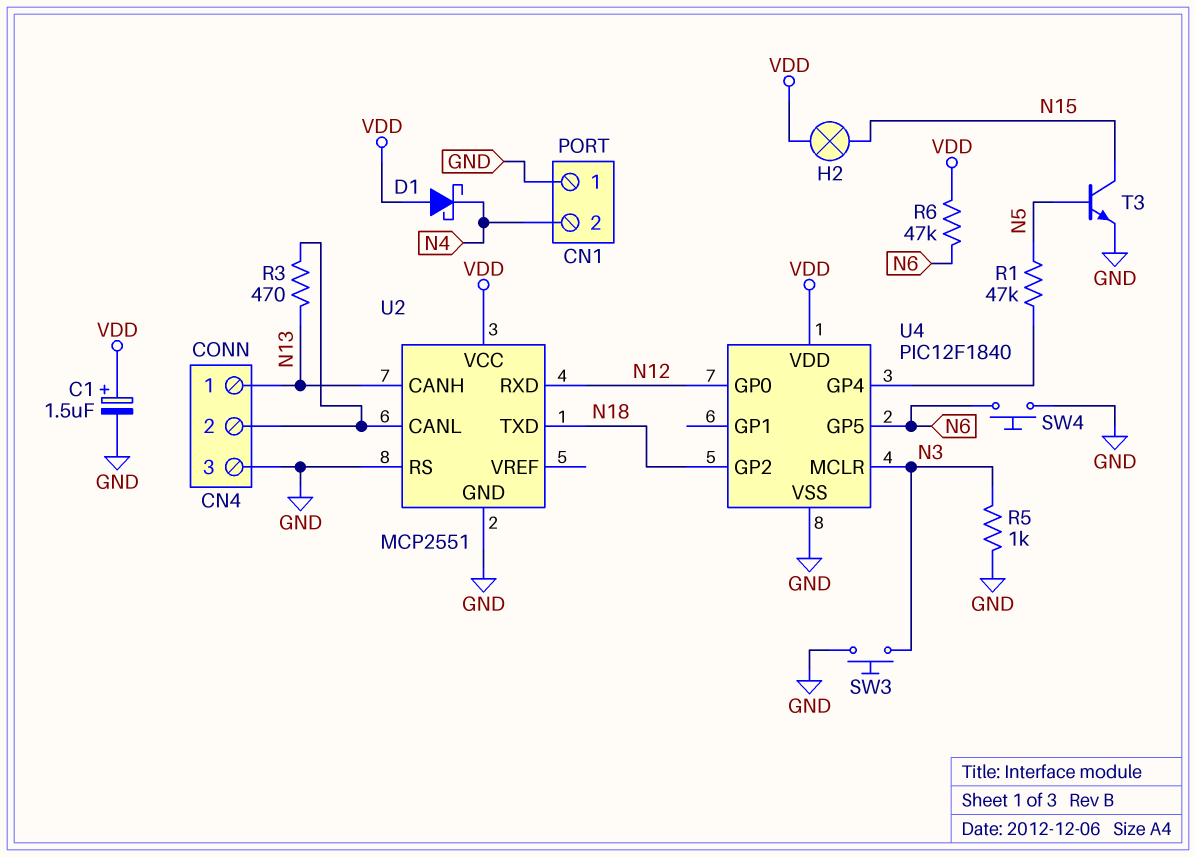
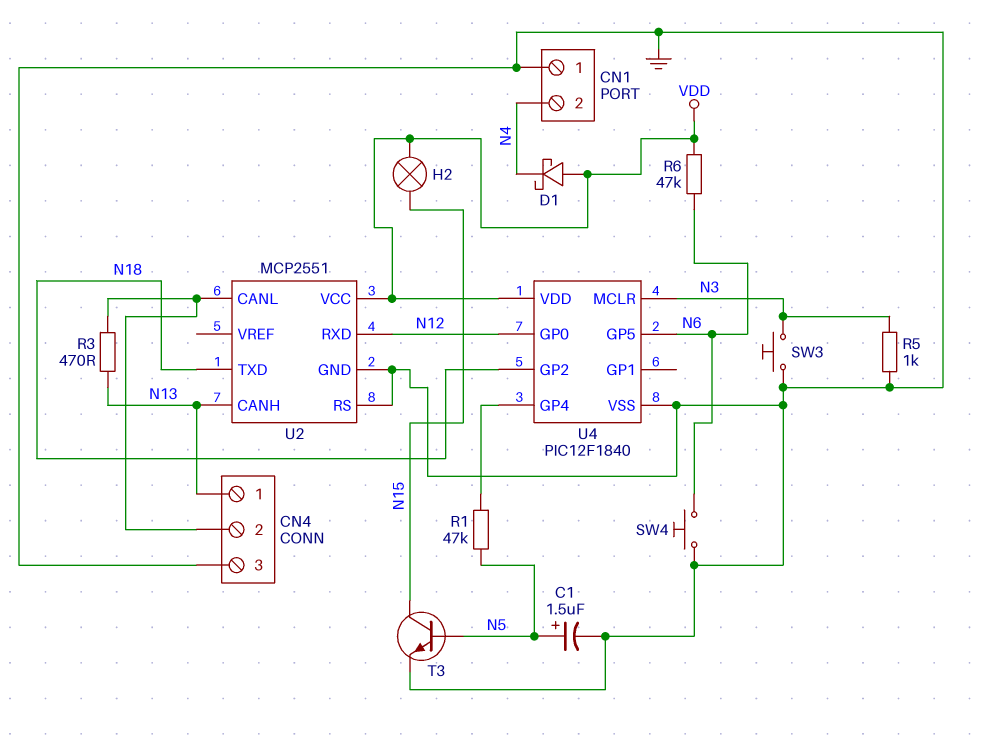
C1: 1.5uF (plus VDD, minus GND) -> 1.5uF (plus N5, minus GND)

